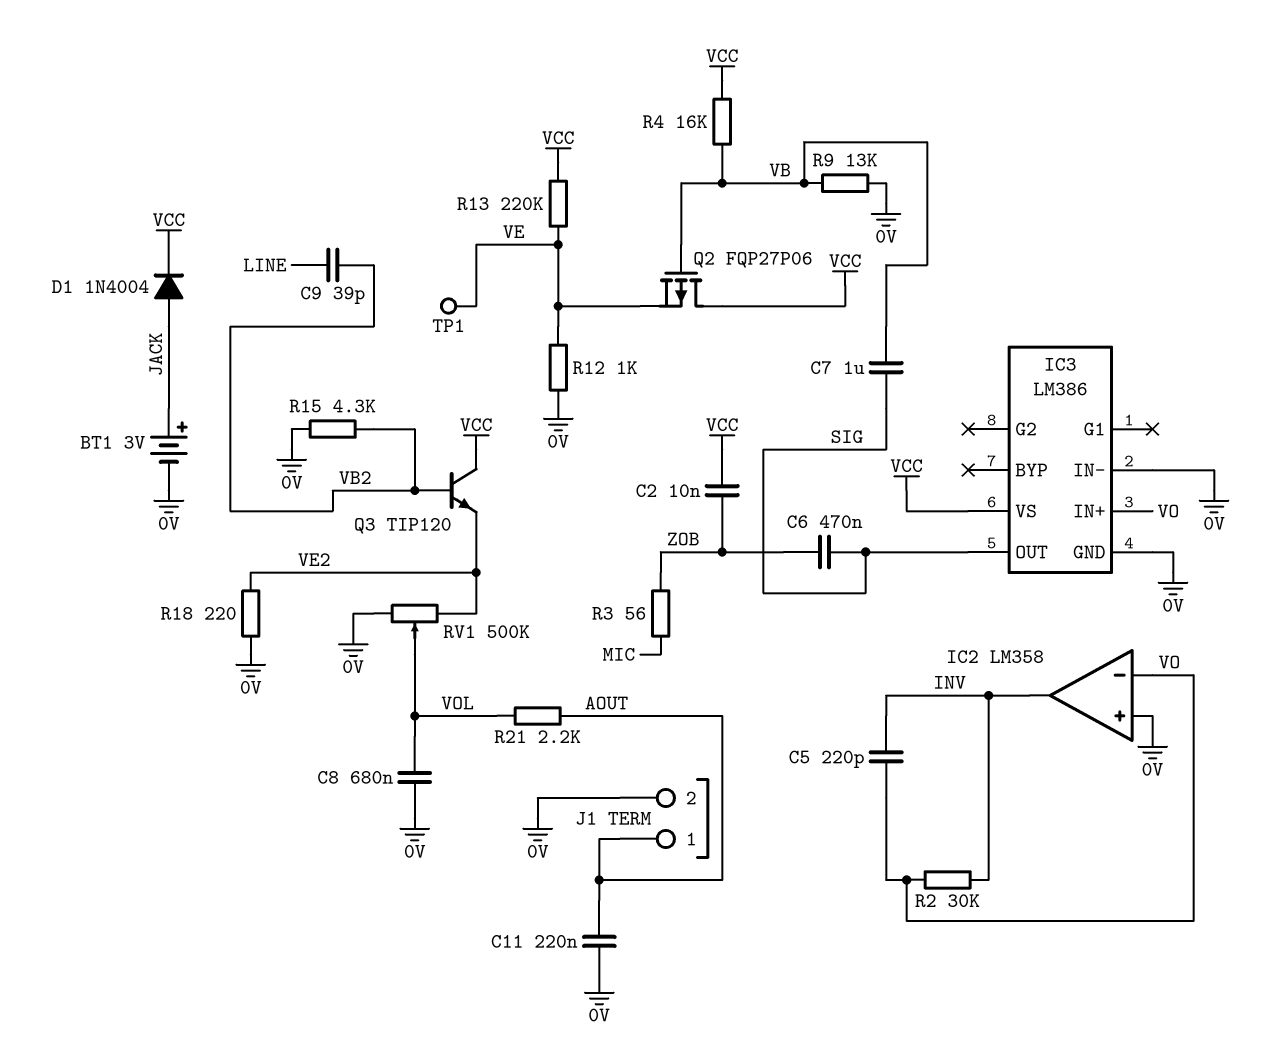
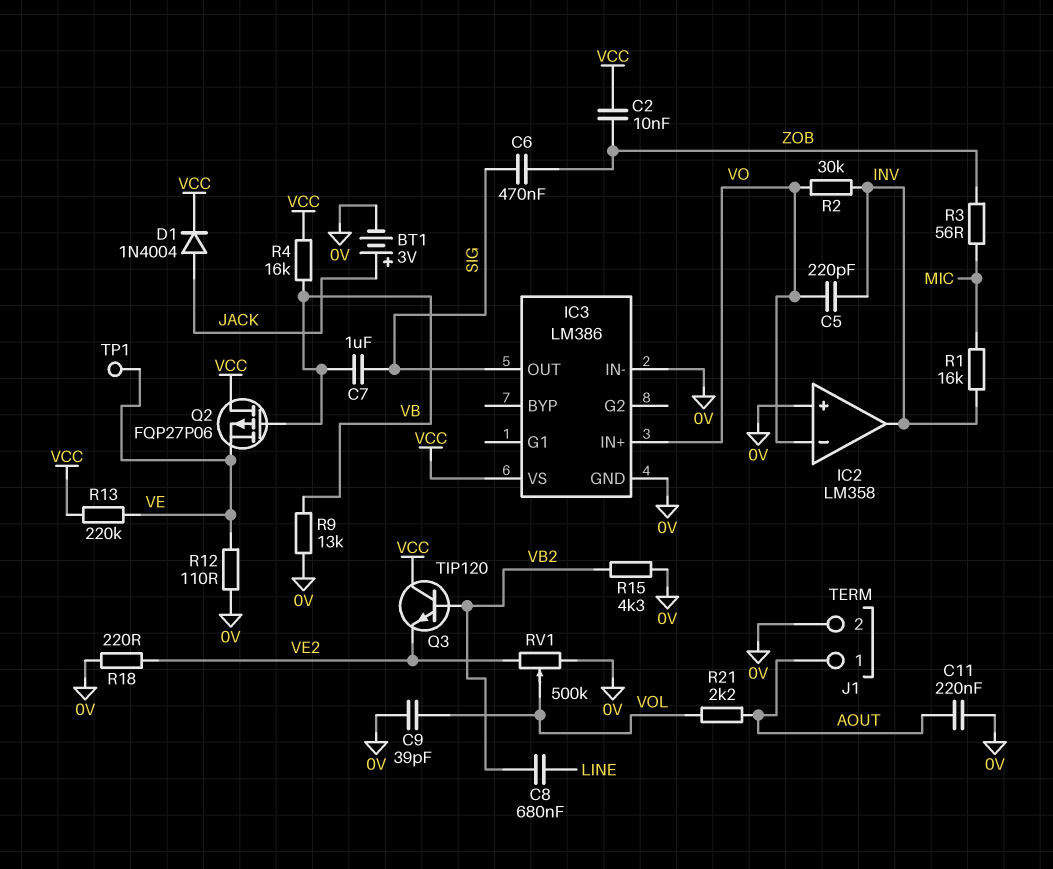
C8: 680nF (0V, VOL) -> 680nF (LINE, VB2)
C9: 39pF (LINE, VB2) -> 39pF (0V, VOL)
R1: none -> 16k (INV, MIC)
R12: 1k (0V, VE) -> 110 (0V, VE)

